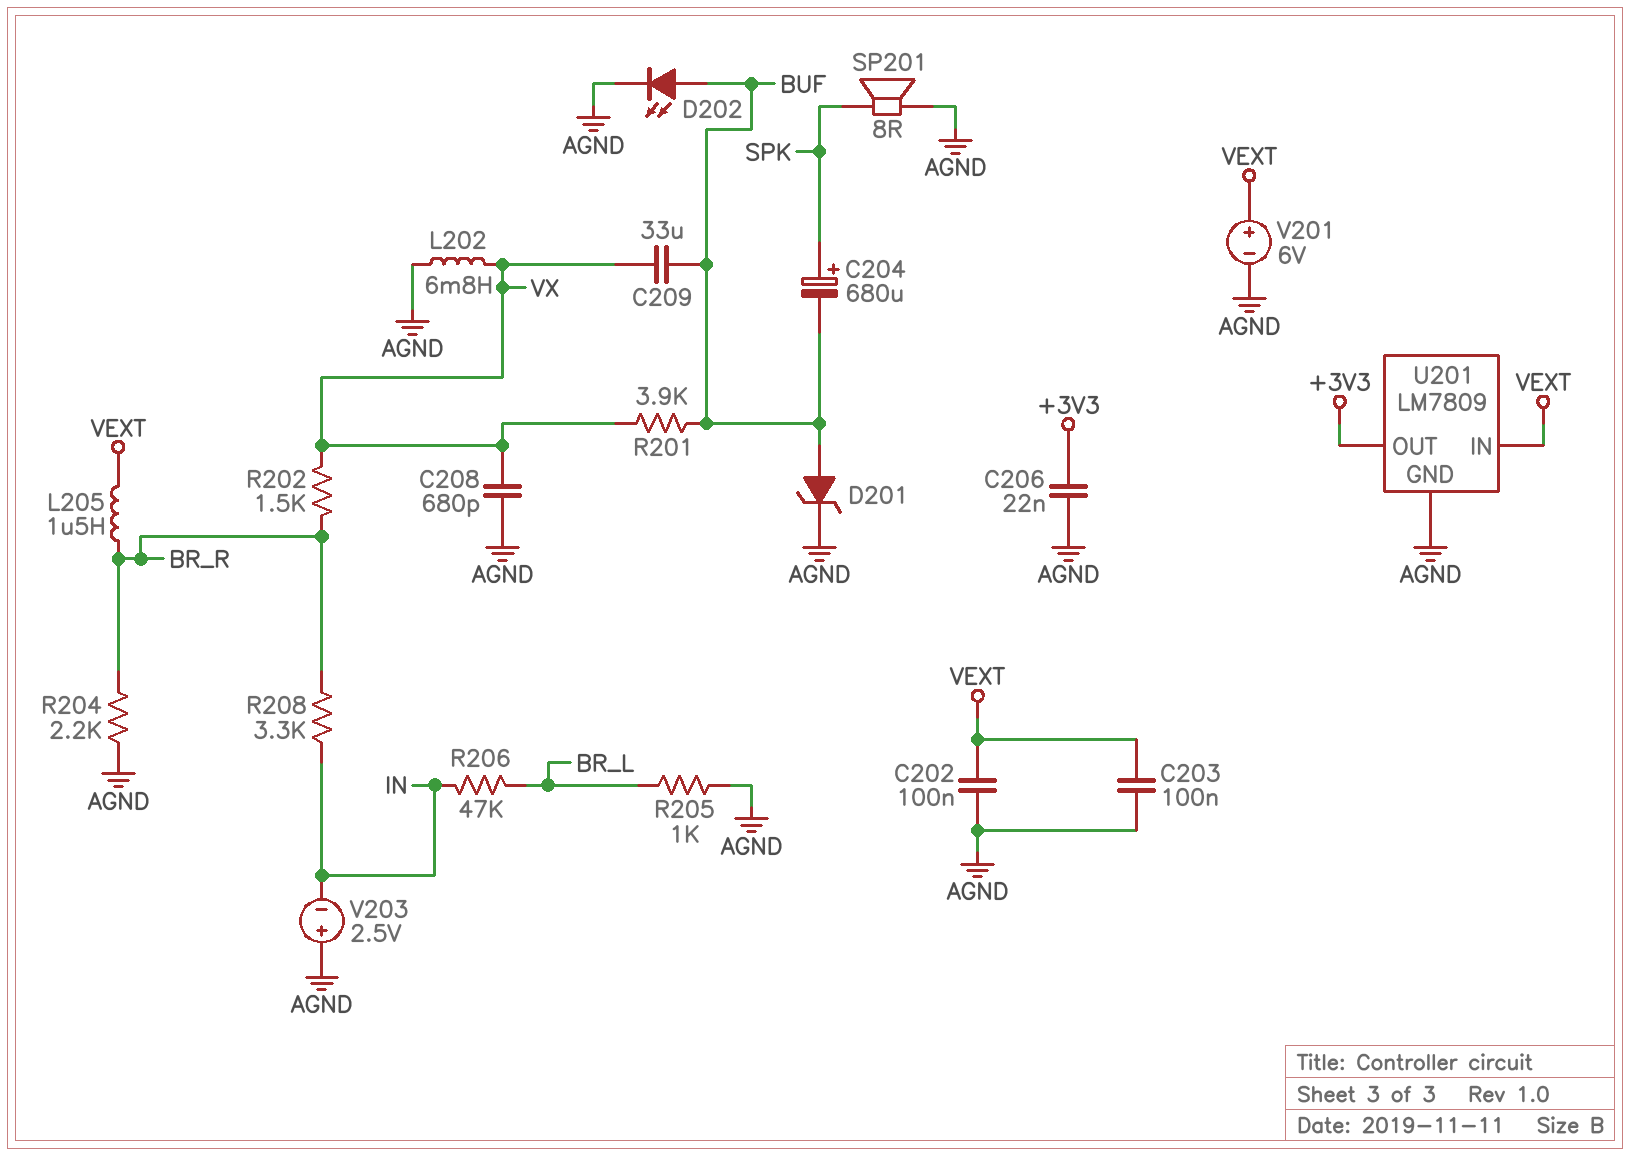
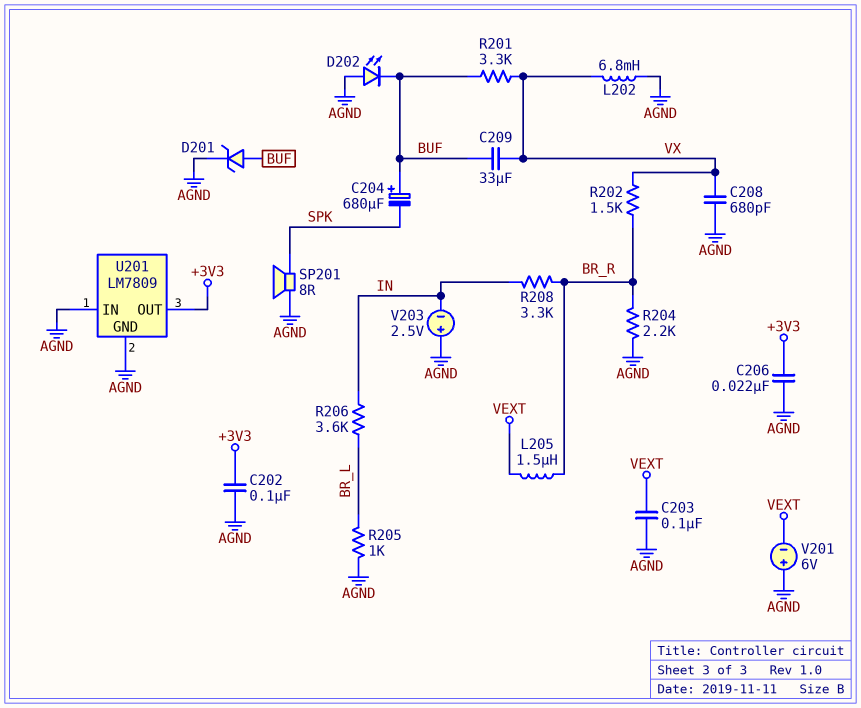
C202: 100nF (AGND, VEXT) -> 100nF (+3V3, AGND)
C204: 680uF (plus SPK, minus BUF) -> 680uF (plus BUF, minus SPK)
D202: LED (A BUF, K AGND) -> LED (A AGND, K BUF)
R201: 3.9k (BUF, VX) -> 3.3k (BUF, VX)
R206: 47k (BR_L, IN) -> 3.6k (BR_L, IN)
U201 pin IN: VEXT -> AGND
V201: 6V (plus VEXT, minus AGND) -> 6V (plus AGND, minus VEXT)

